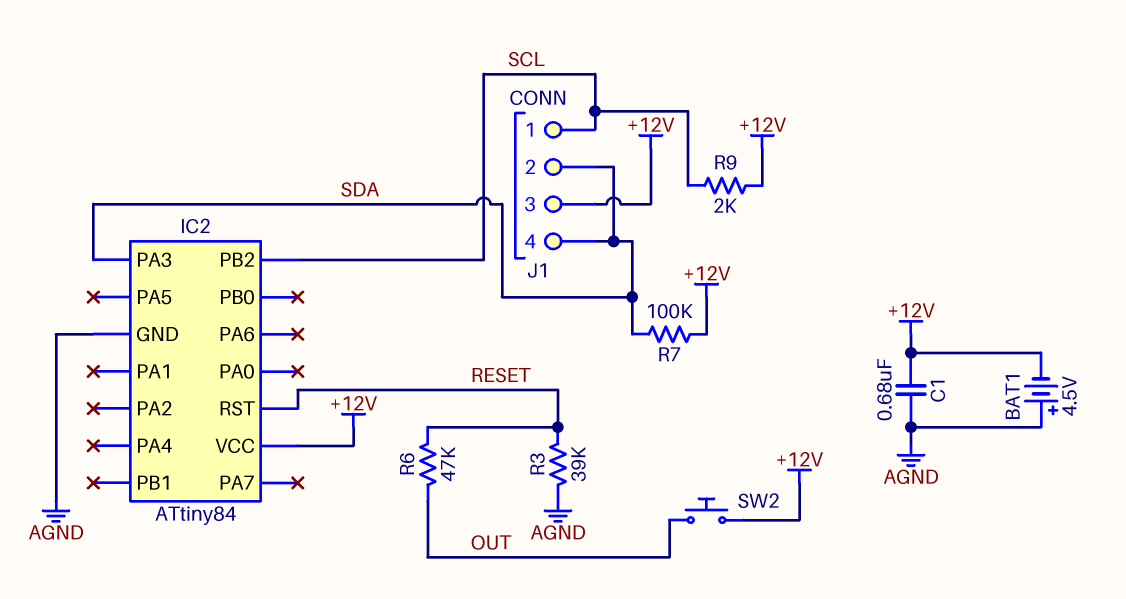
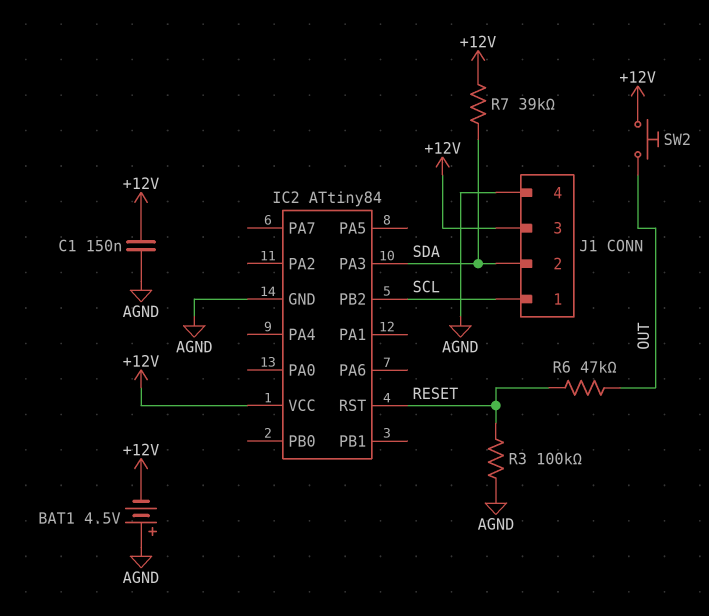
C1: 680nF (+12V, AGND) -> 150nF (+12V, AGND)
J1 pin 4: SDA -> AGND
R3: 39k (AGND, RESET) -> 100k (AGND, RESET)
R7: 100k (+12V, SDA) -> 39k (+12V, SDA)
R9: 2k (+12V, SCL) -> none

